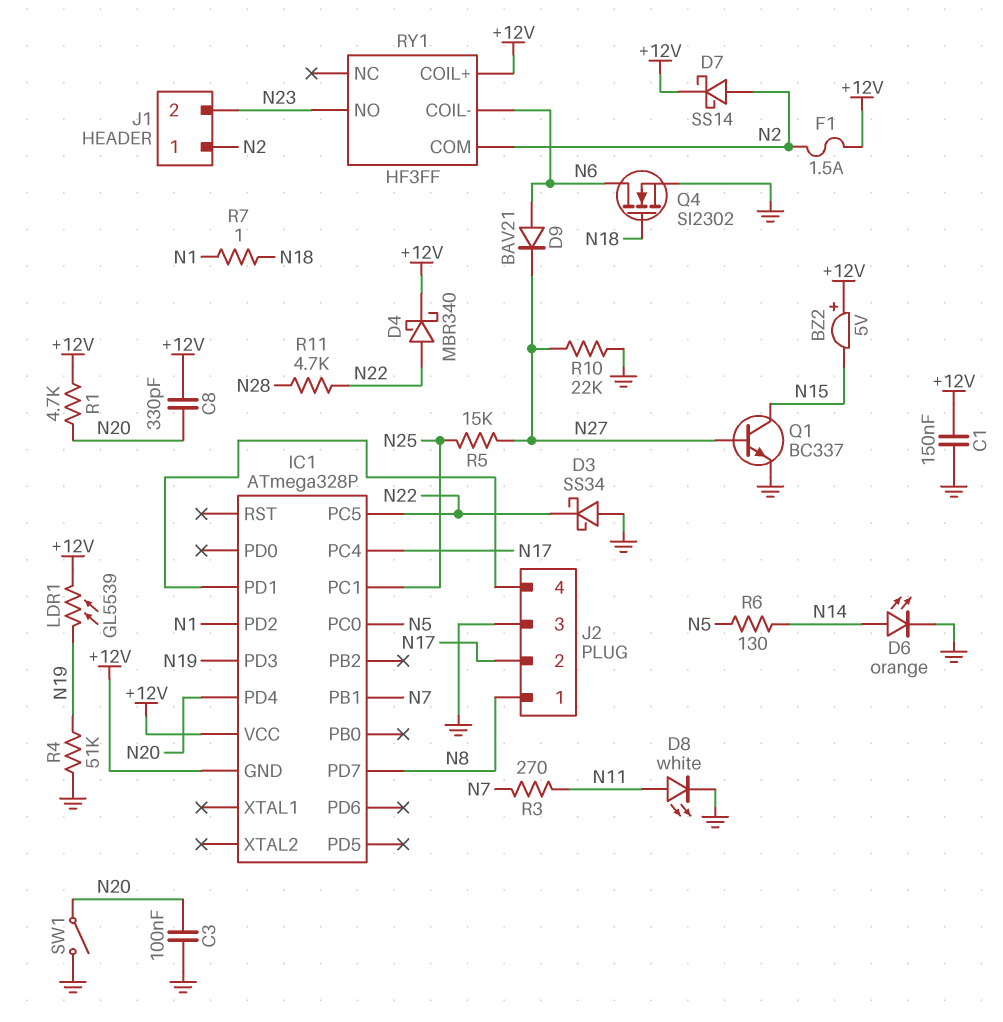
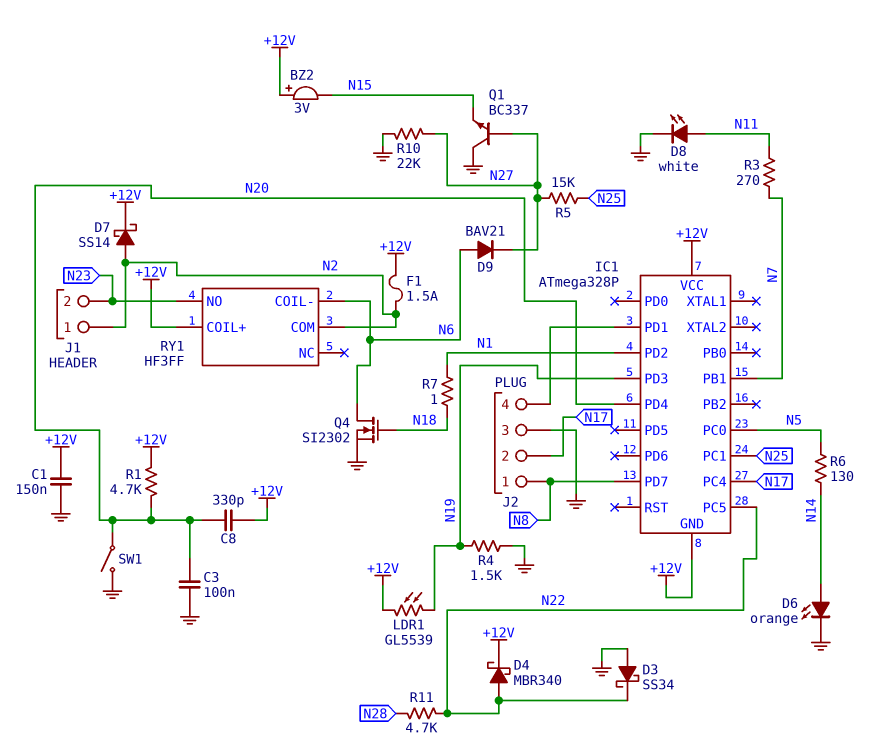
BZ2: buzzer 5V (plus +12V, minus N15) -> buzzer 3V (plus +12V, minus N15)
Q1: NPN BC337 (B N27, C N15, E GND) -> NPN BC337 (B N27, C GND, E N15)
R4: 51k (GND, N19) -> 1.5k (GND, N19)

